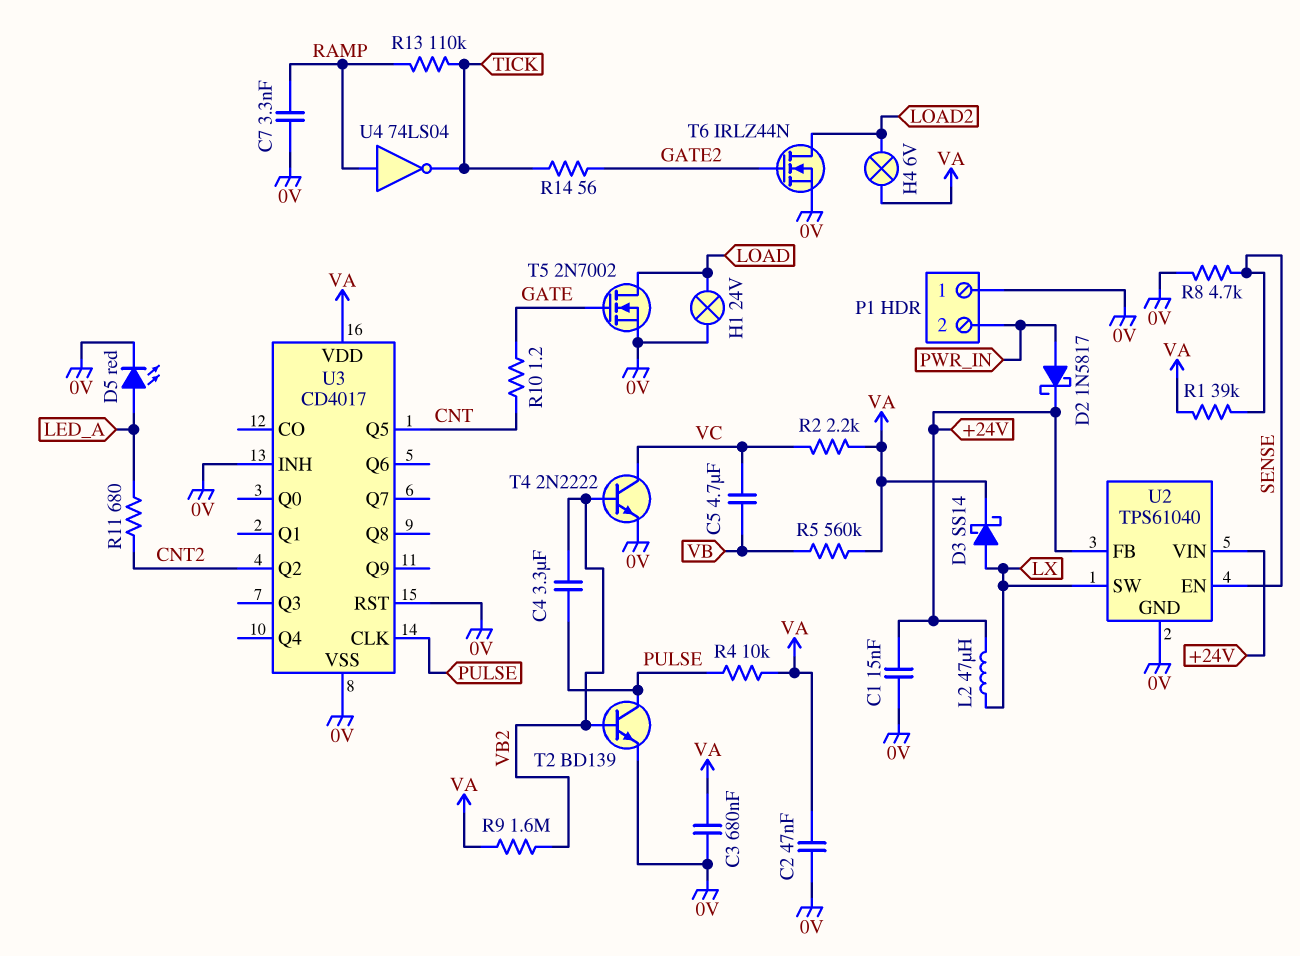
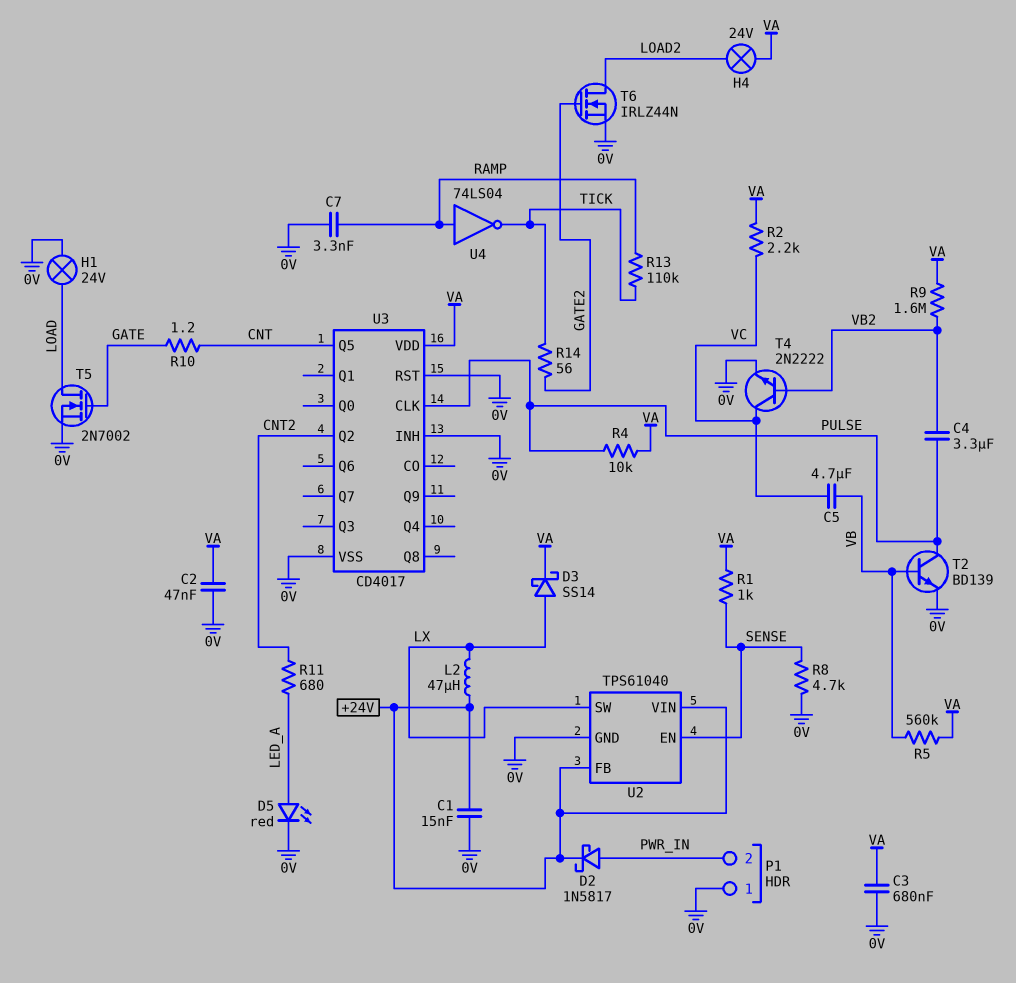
H4: lamp 6V (LOAD2, VA) -> lamp 24V (LOAD2, VA)
R1: 39k (SENSE, VA) -> 1k (SENSE, VA)
T2: NPN BD139 (B VB2, C PULSE, E 0V) -> NPN BD139 (B VB, C PULSE, E 0V)

